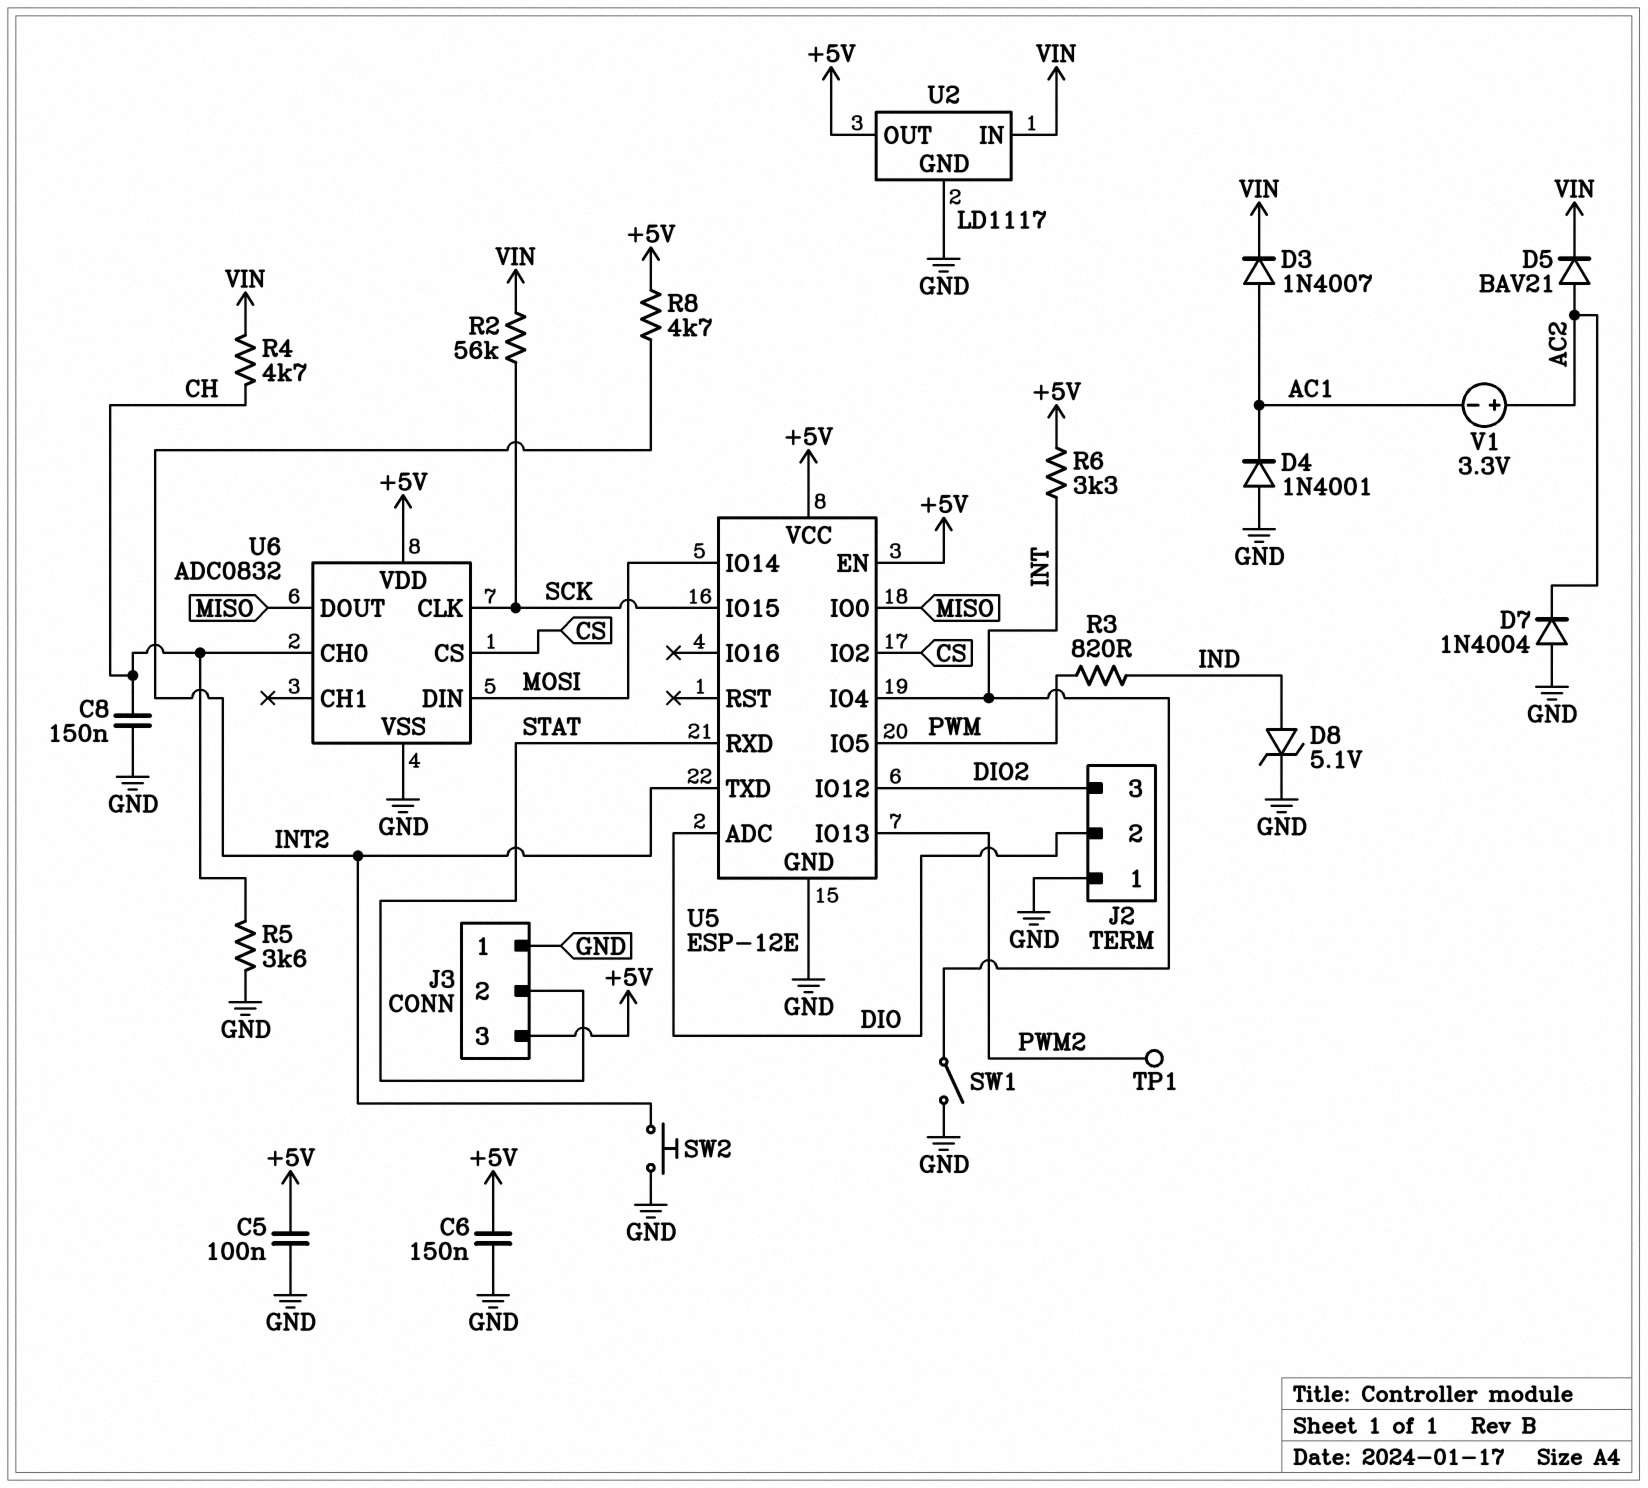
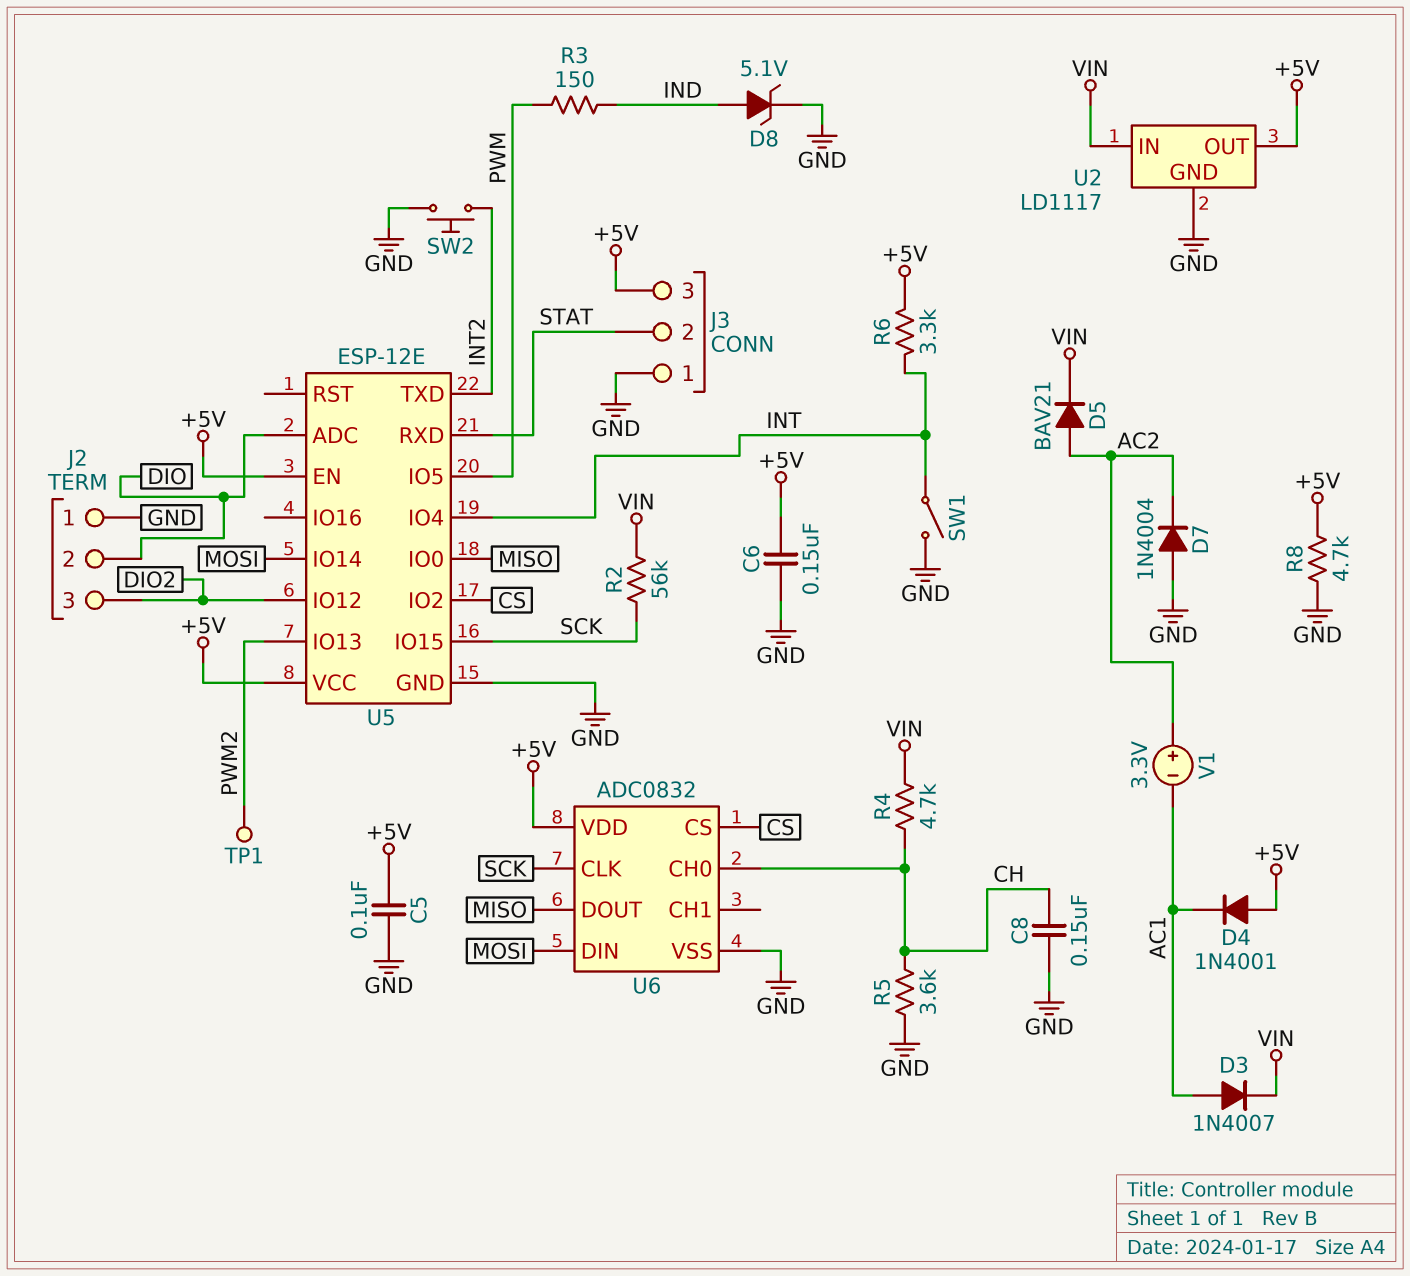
D4: diode 1N4001 (A GND, K AC1) -> diode 1N4001 (A +5V, K AC1)
R3: 820 (IND, PWM) -> 150 (IND, PWM)
R8: 4.7k (+5V, INT2) -> 4.7k (+5V, GND)

